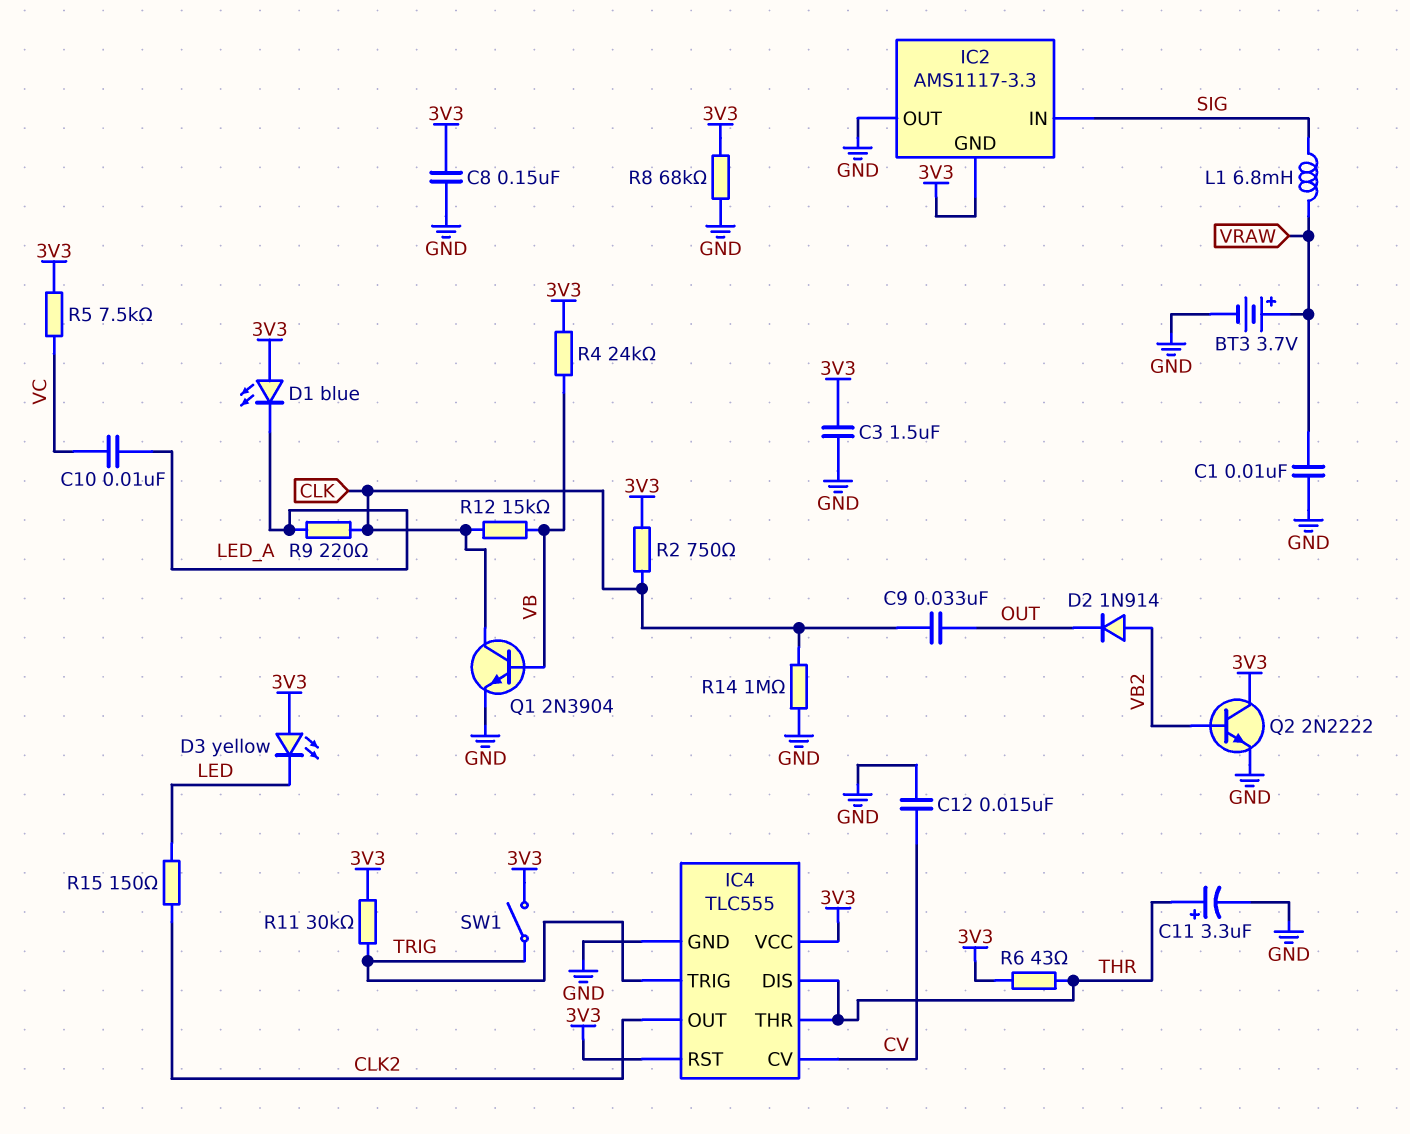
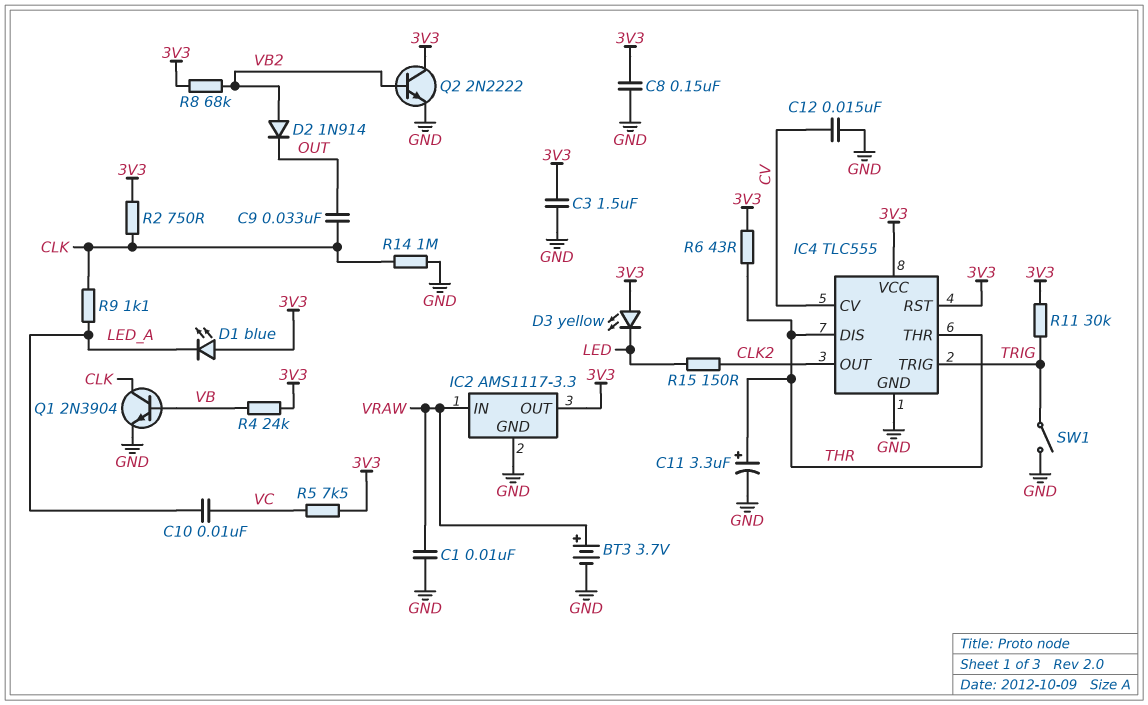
IC2 pin GND: 3V3 -> GND
IC2 pin IN: SIG -> VRAW
IC2 pin OUT: GND -> 3V3
L1: 6.8mH (SIG, VRAW) -> none
R8: 68k (3V3, GND) -> 68k (3V3, VB2)
R9: 220 (CLK, LED_A) -> 1.1k (CLK, LED_A)
R12: 15k (CLK, VB) -> none
SW1: switch (3V3, TRIG) -> switch (GND, TRIG)

